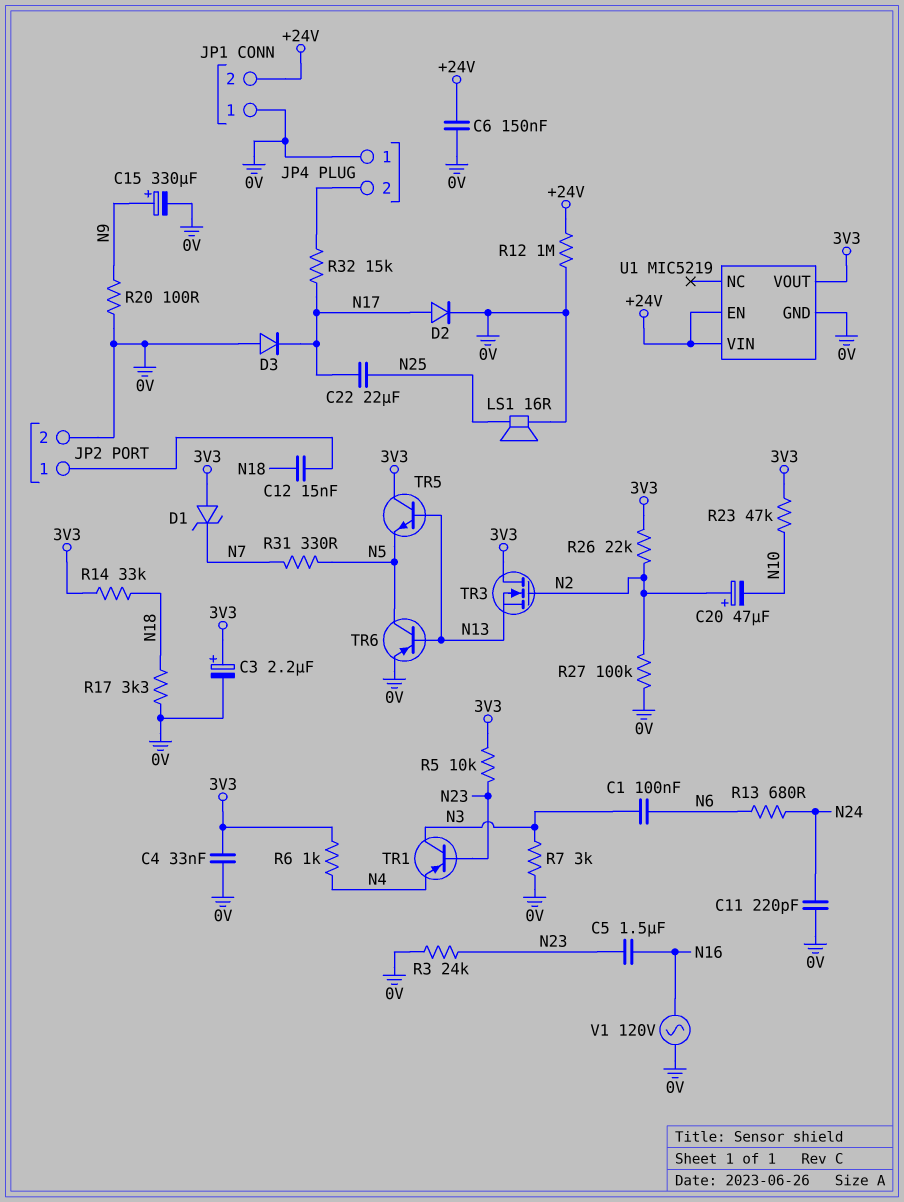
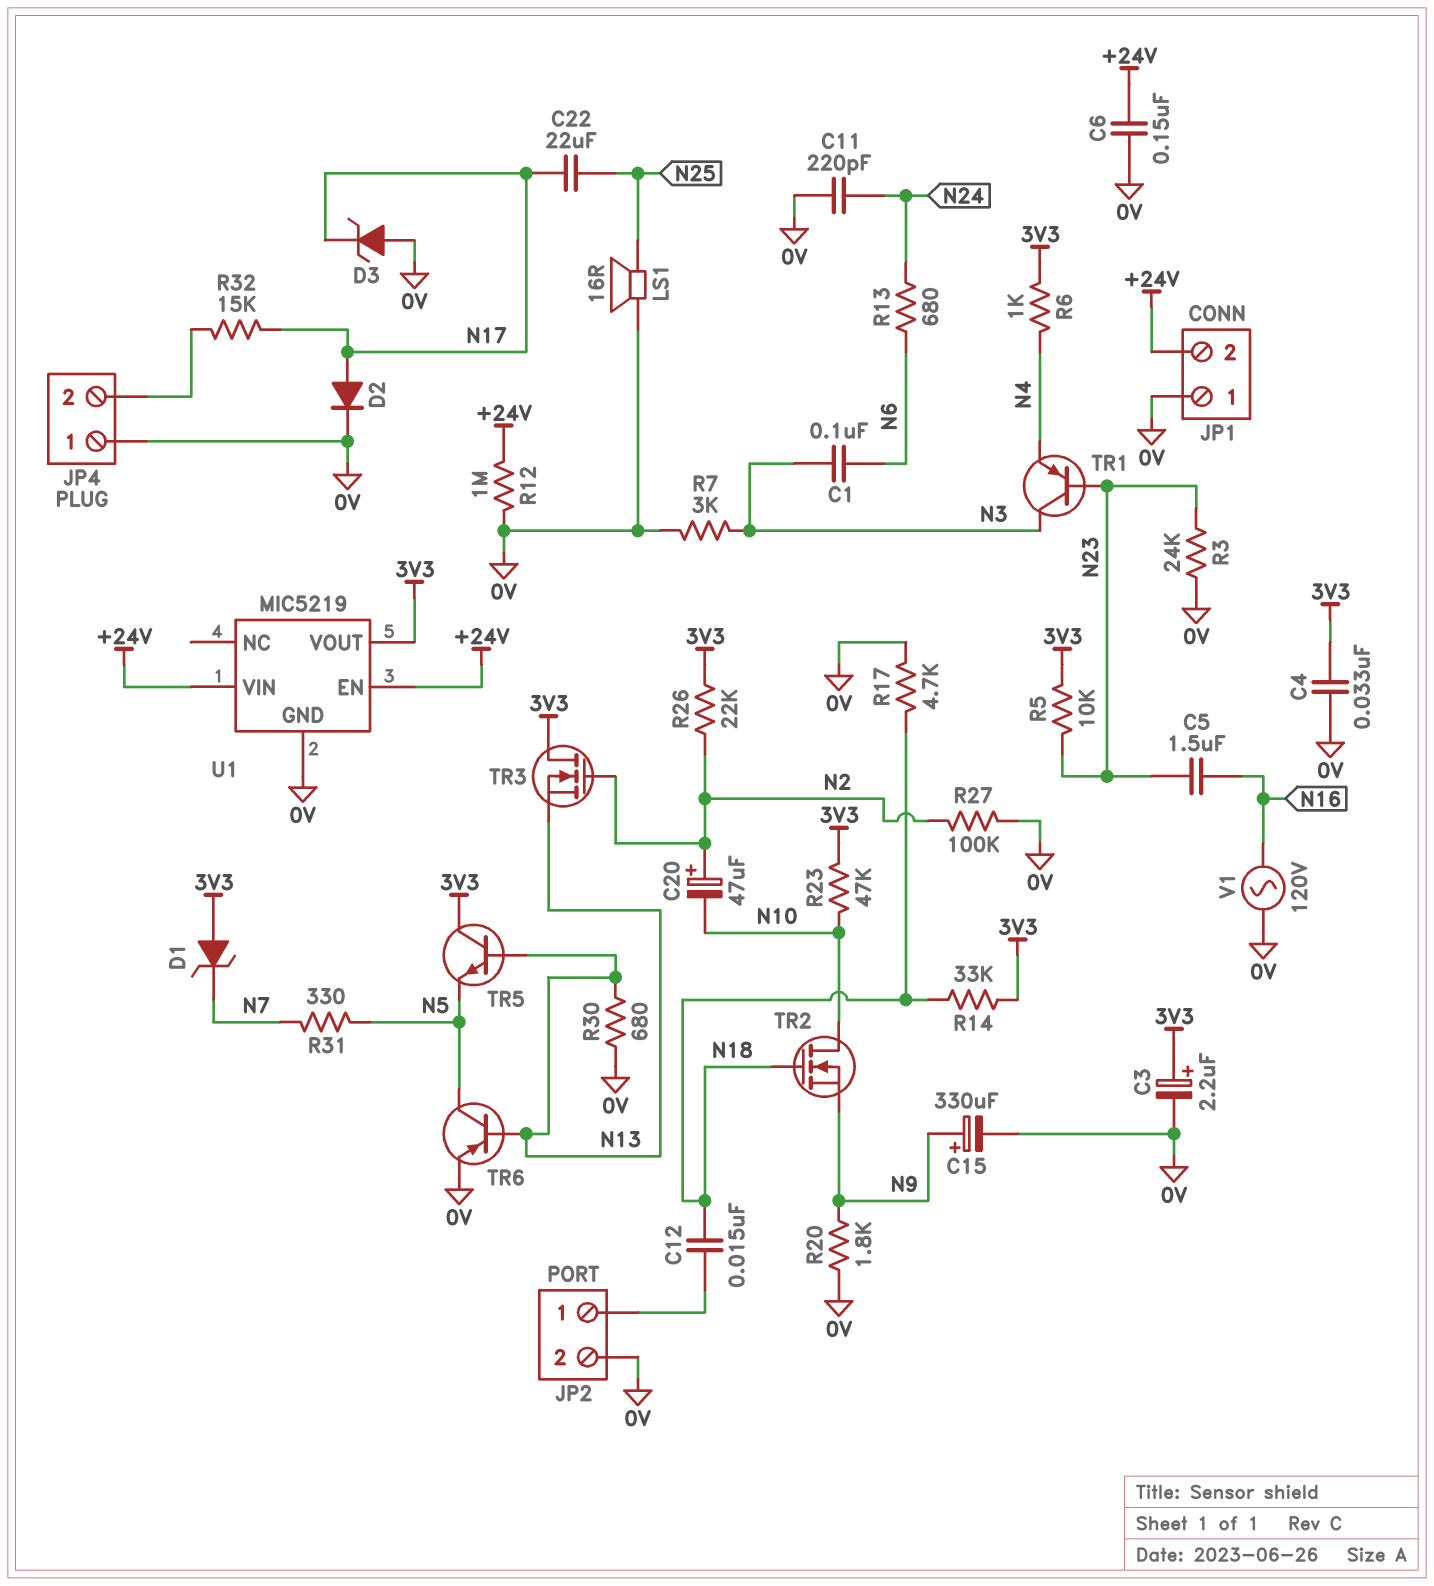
D3: diode (A 0V, K N17) -> zener (A 0V, K N17)
R17: 3.3k (0V, N18) -> 4.7k (0V, N18)
R20: 100 (0V, N9) -> 1.8k (0V, N9)
R30: none -> 680 (0V, N13)
TR2: none -> NMOS (G N18, D N10, S N9)

